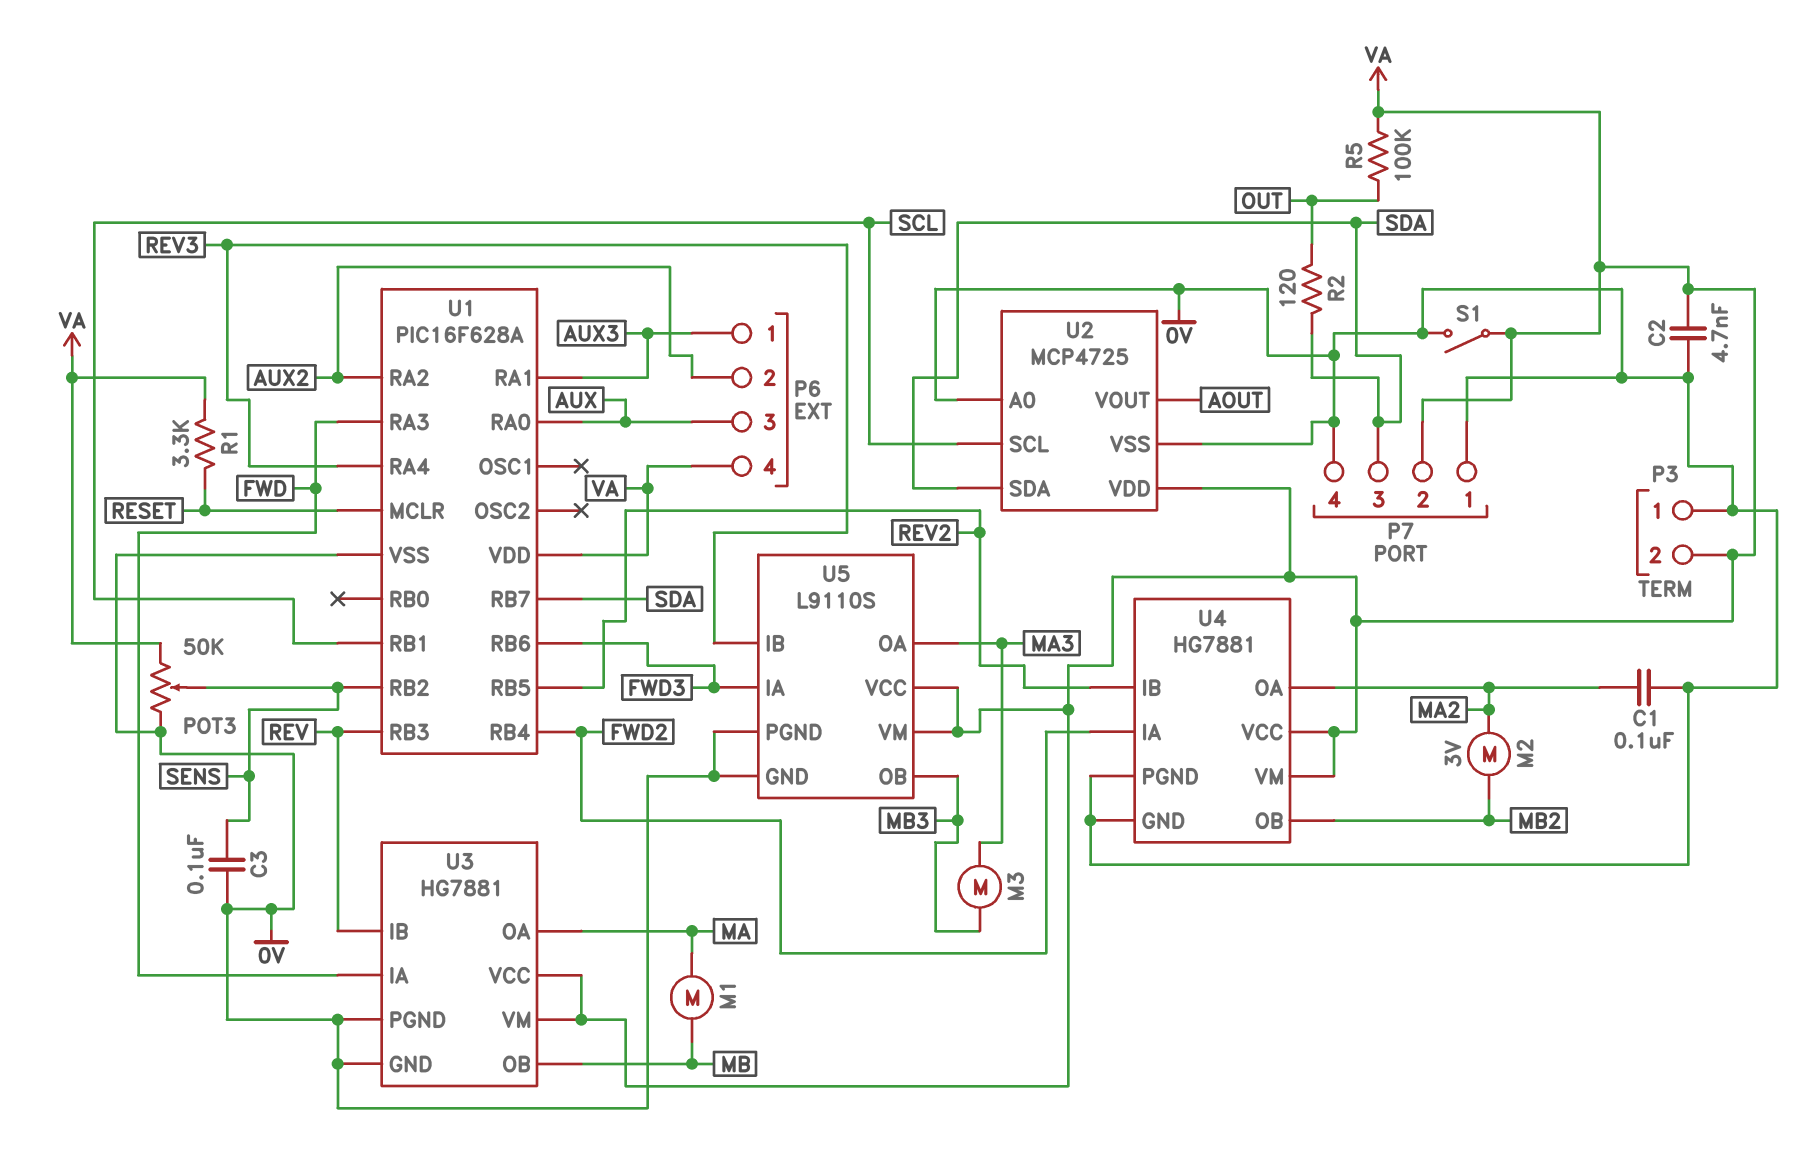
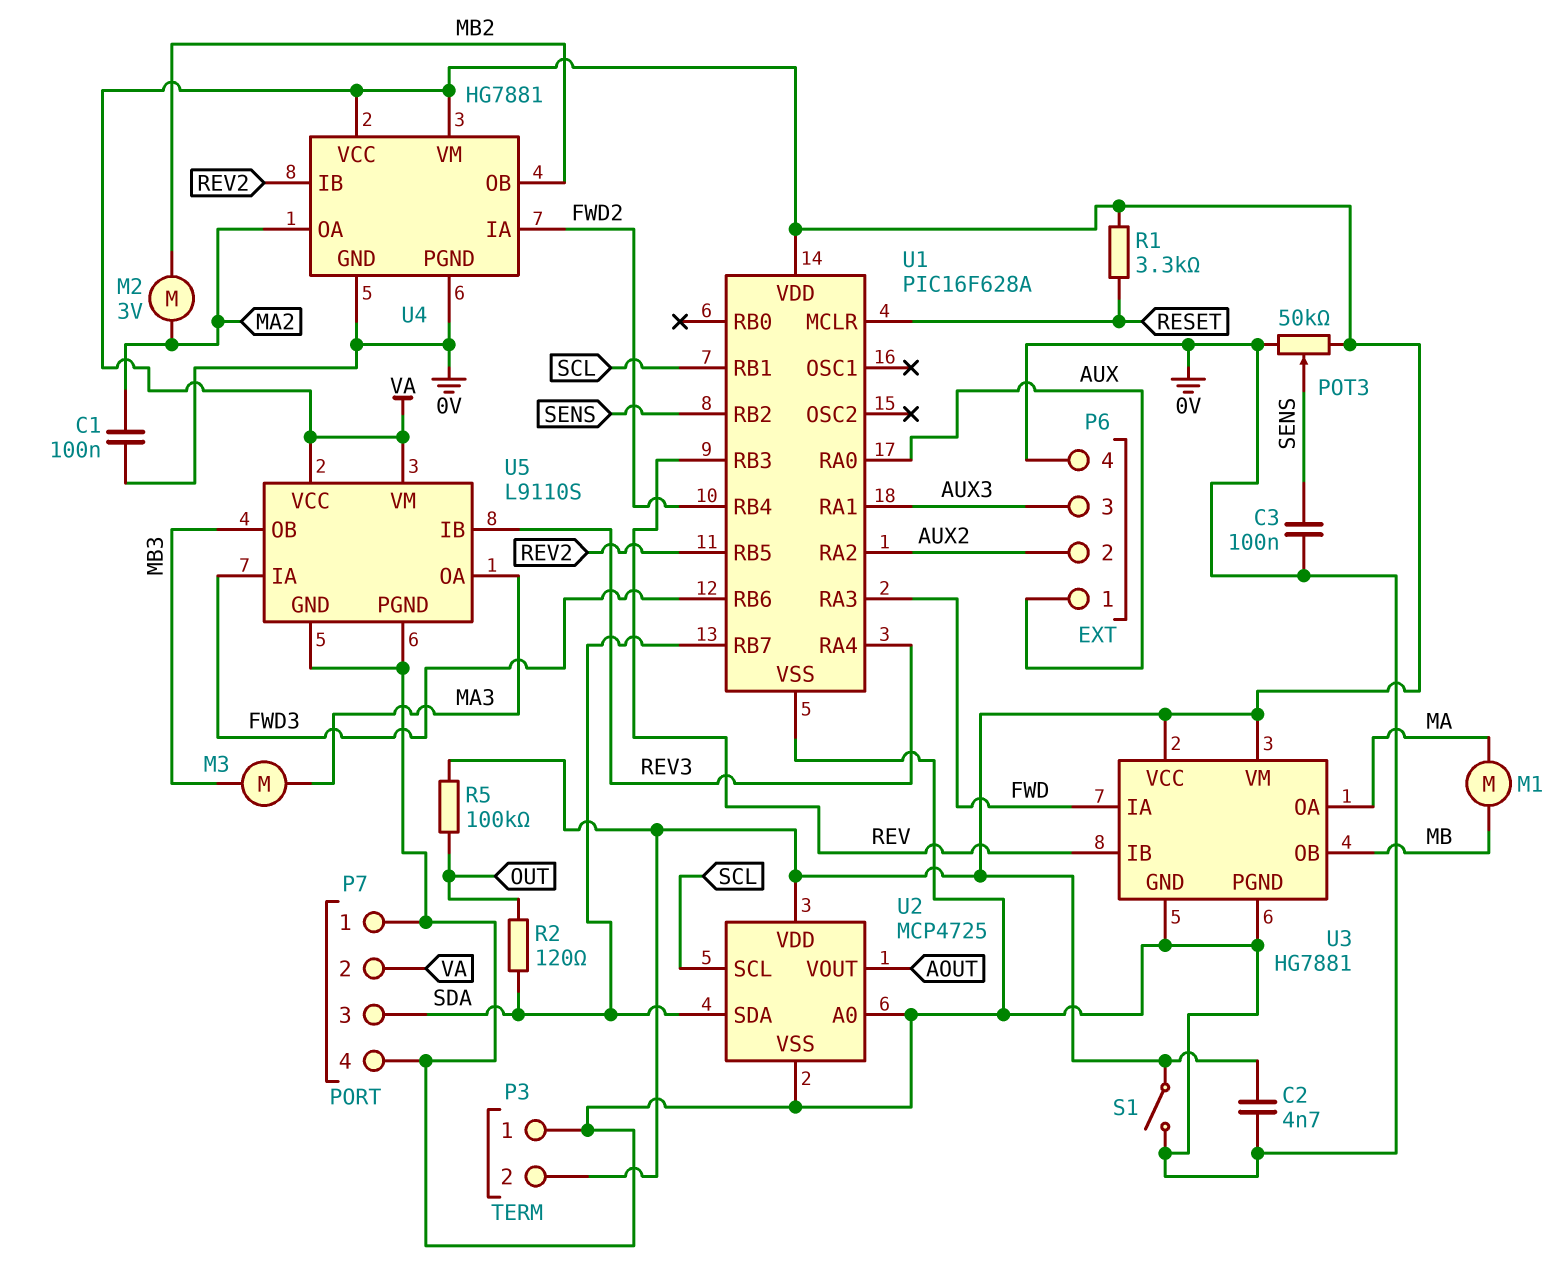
P6 pin 1: AUX3 -> AUX
P6 pin 3: AUX -> AUX3
P6 pin 4: VA -> 0V

